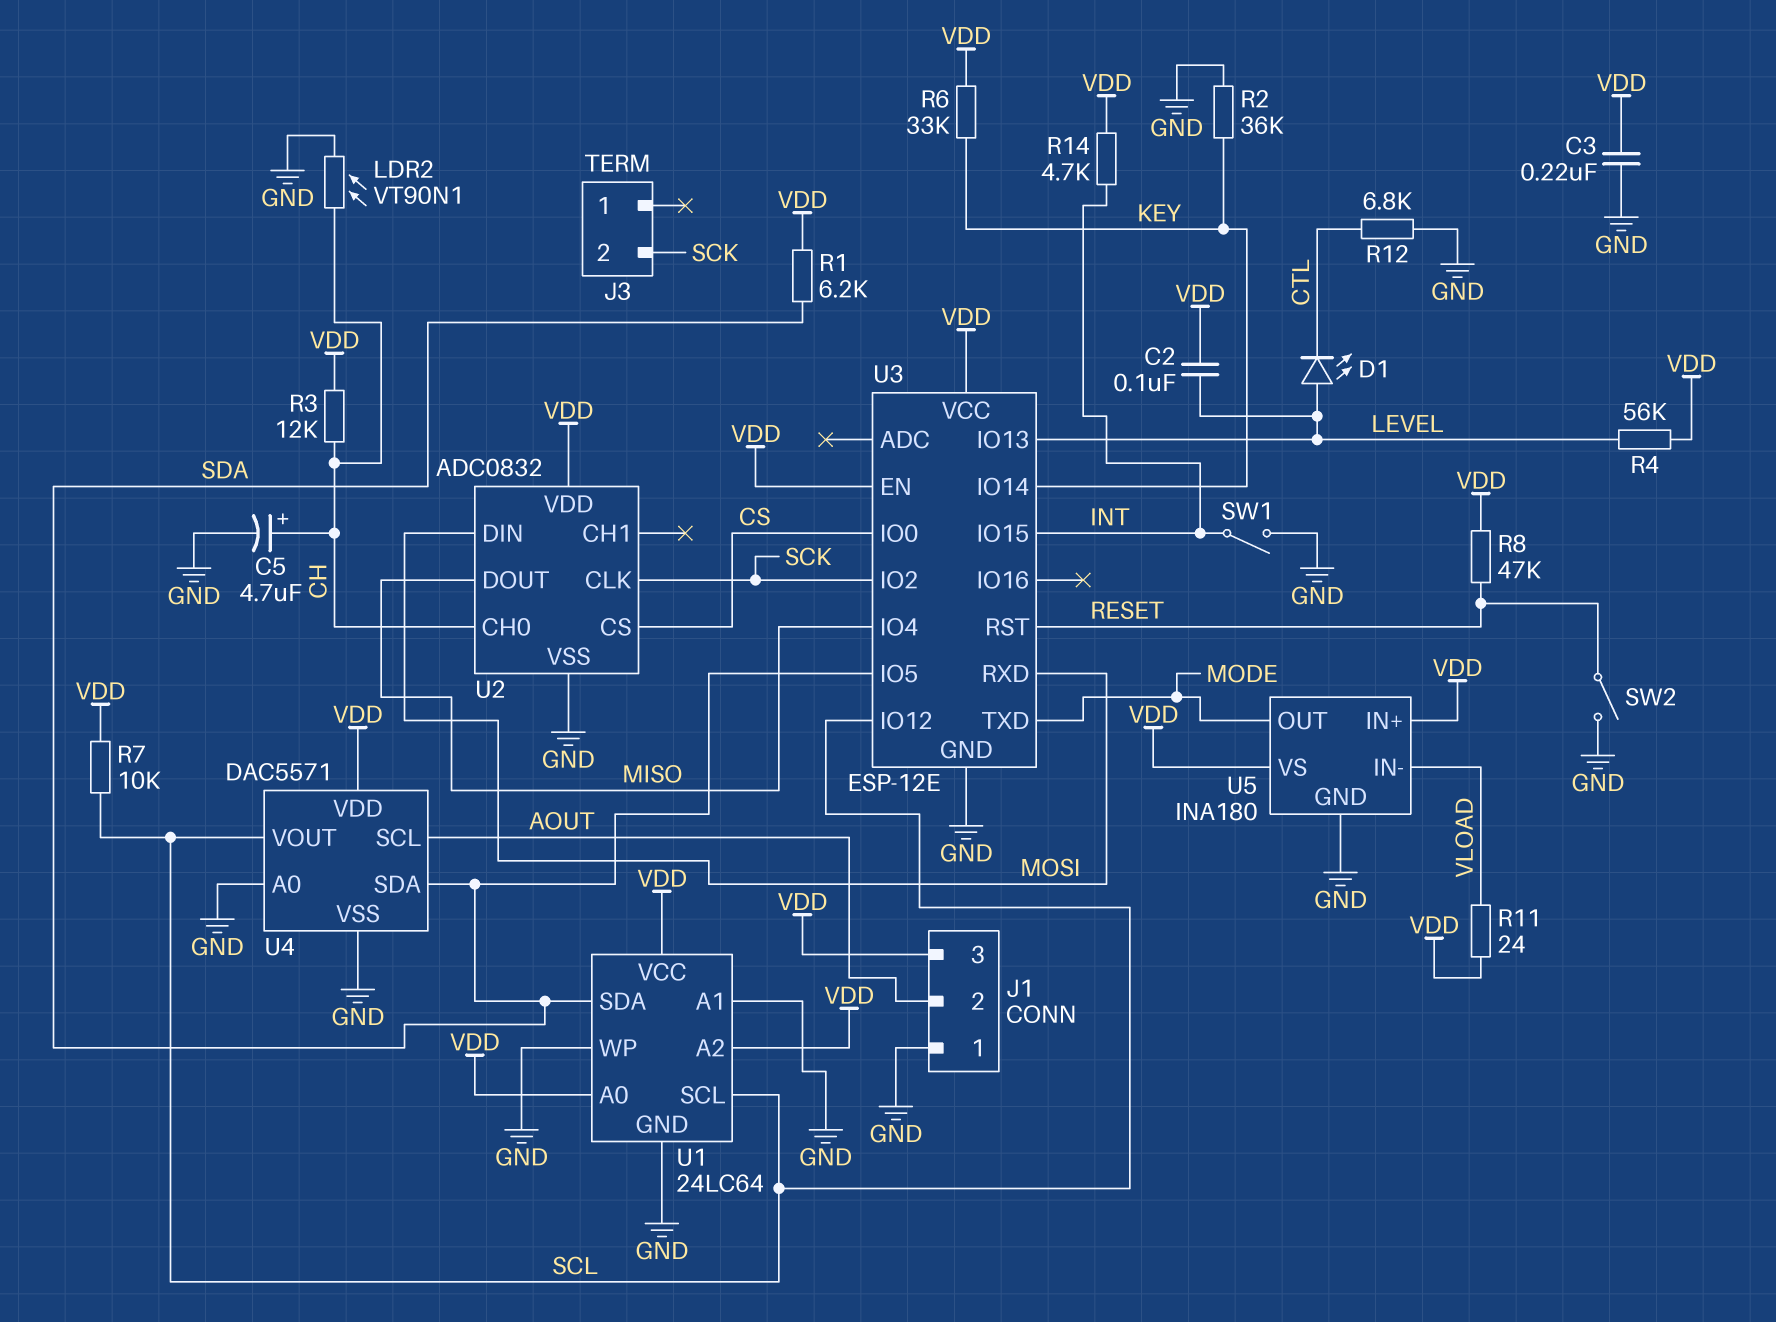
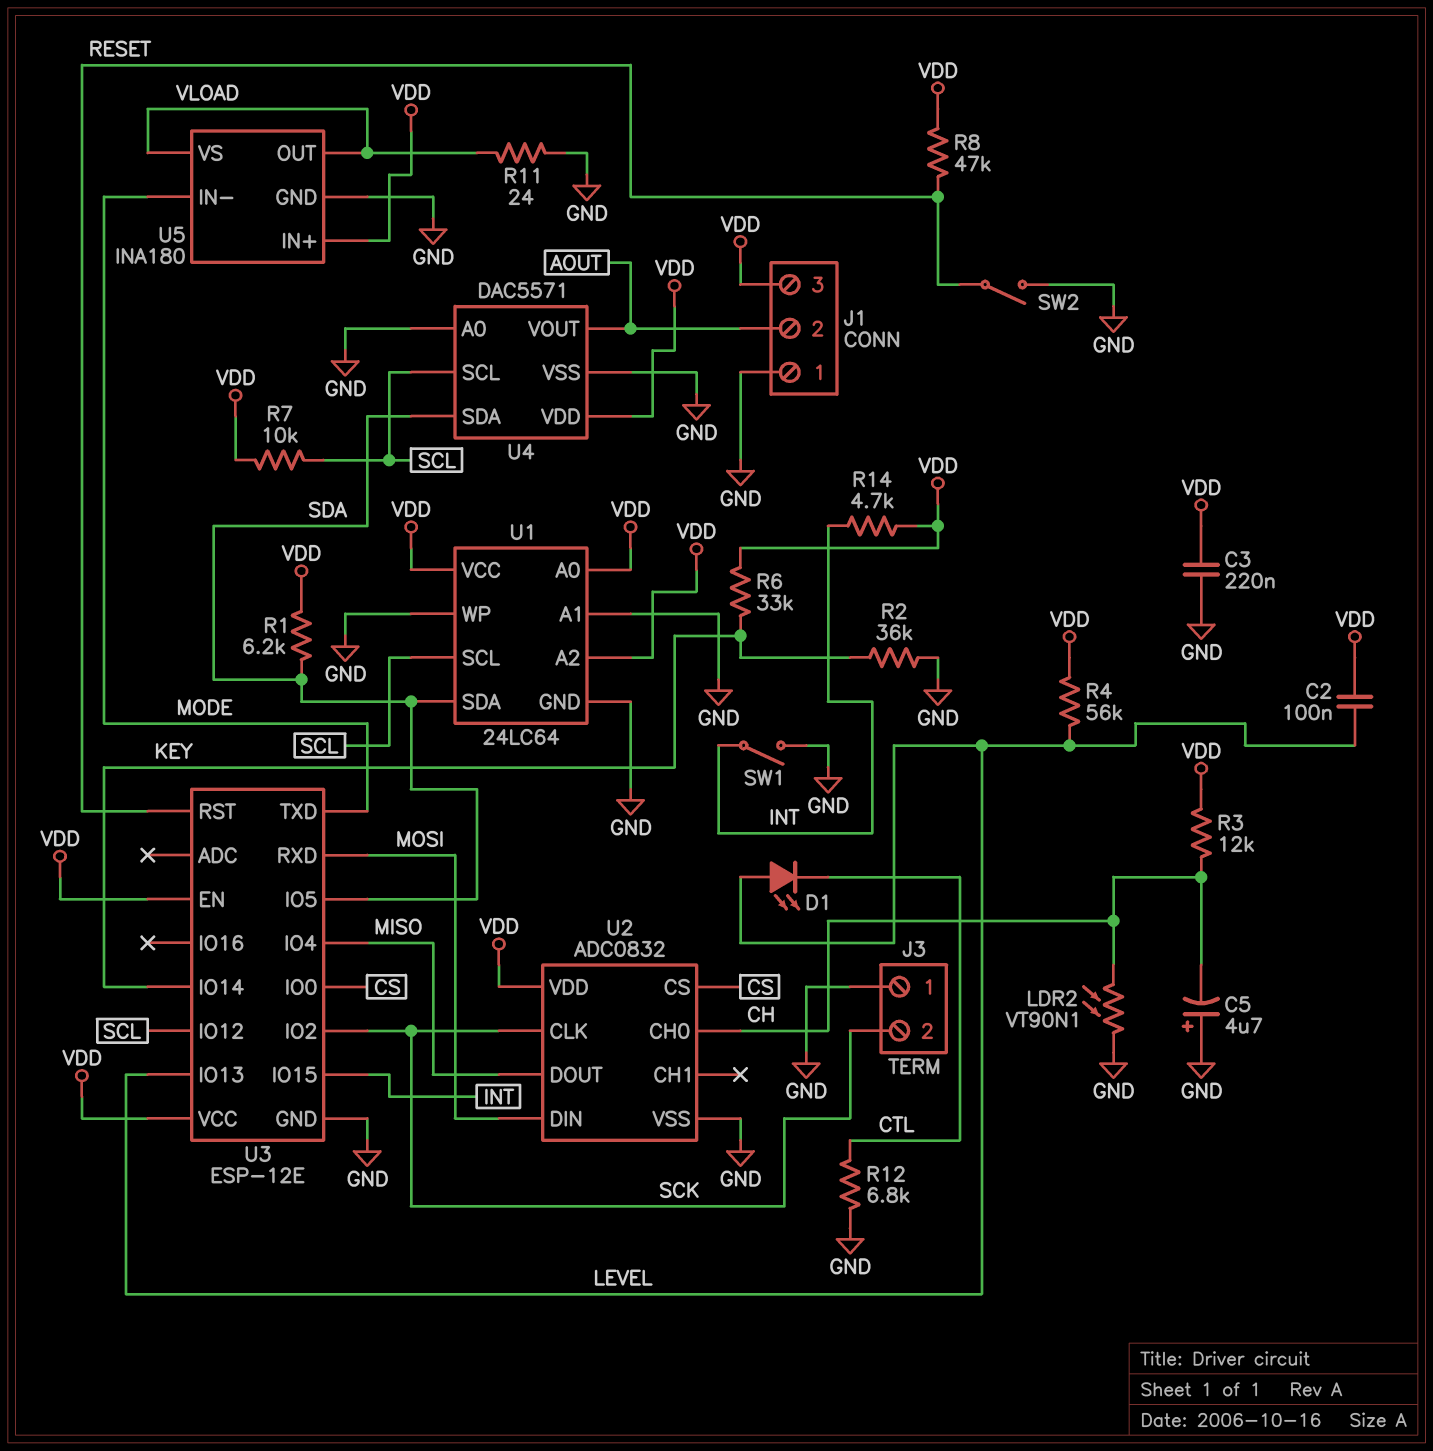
C5: 4.7uF (plus CH, minus GND) -> 4.7uF (plus GND, minus CH)
J3 pin 1: none -> GND
R11: 24 (VDD, VLOAD) -> 24 (GND, VLOAD)
U4 pin SCL: AOUT -> SCL
U4 pin VOUT: SCL -> AOUT
U5 pin IN-: VLOAD -> MODE
U5 pin OUT: MODE -> VLOAD
U5 pin VS: VDD -> VLOAD

